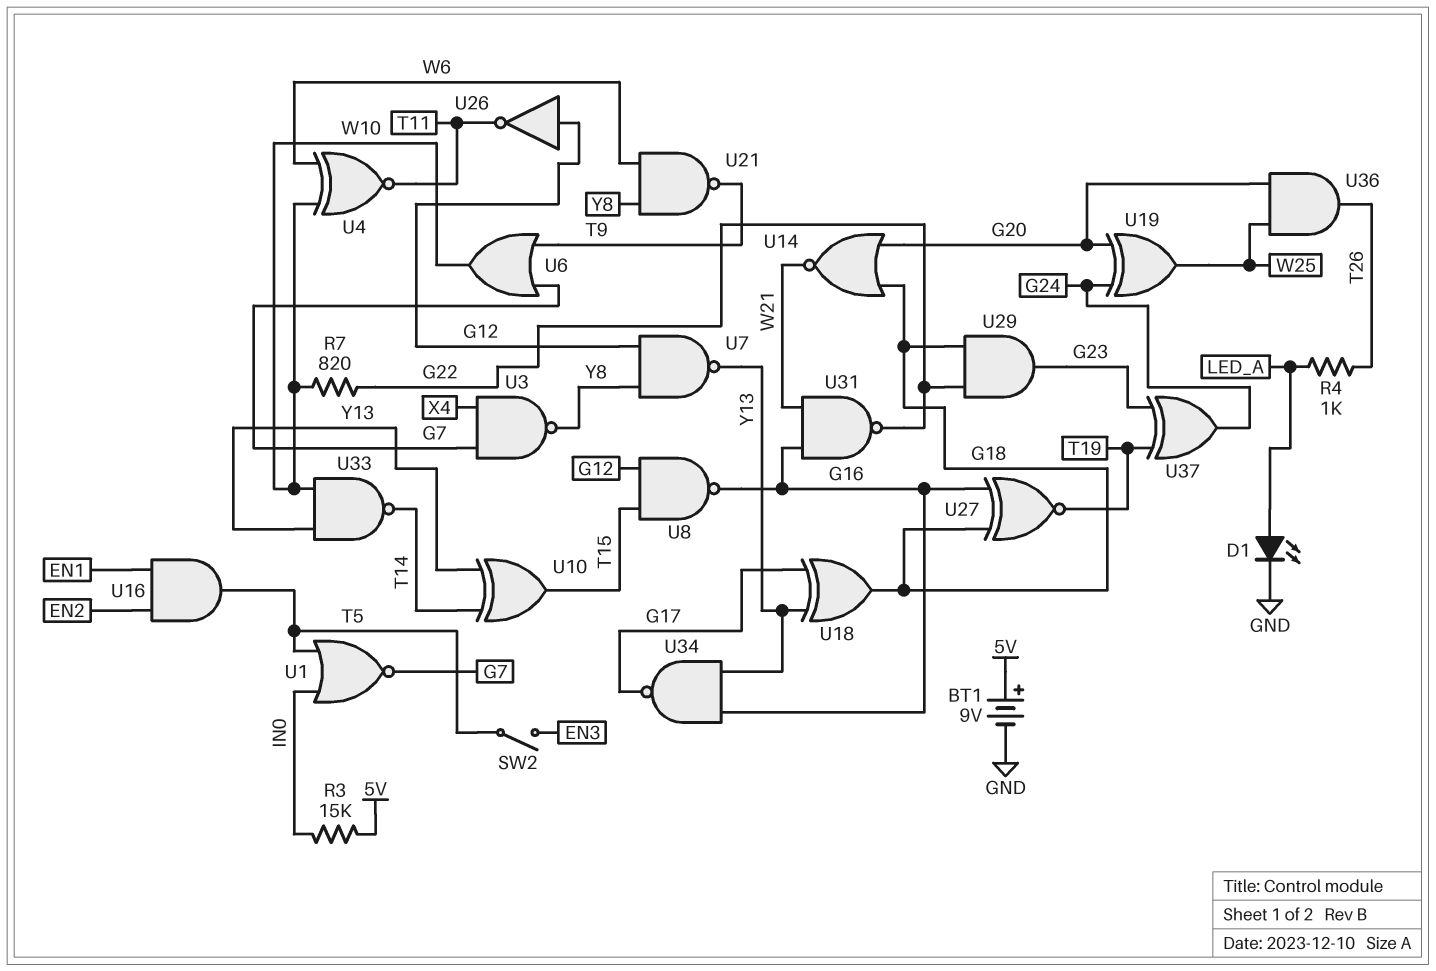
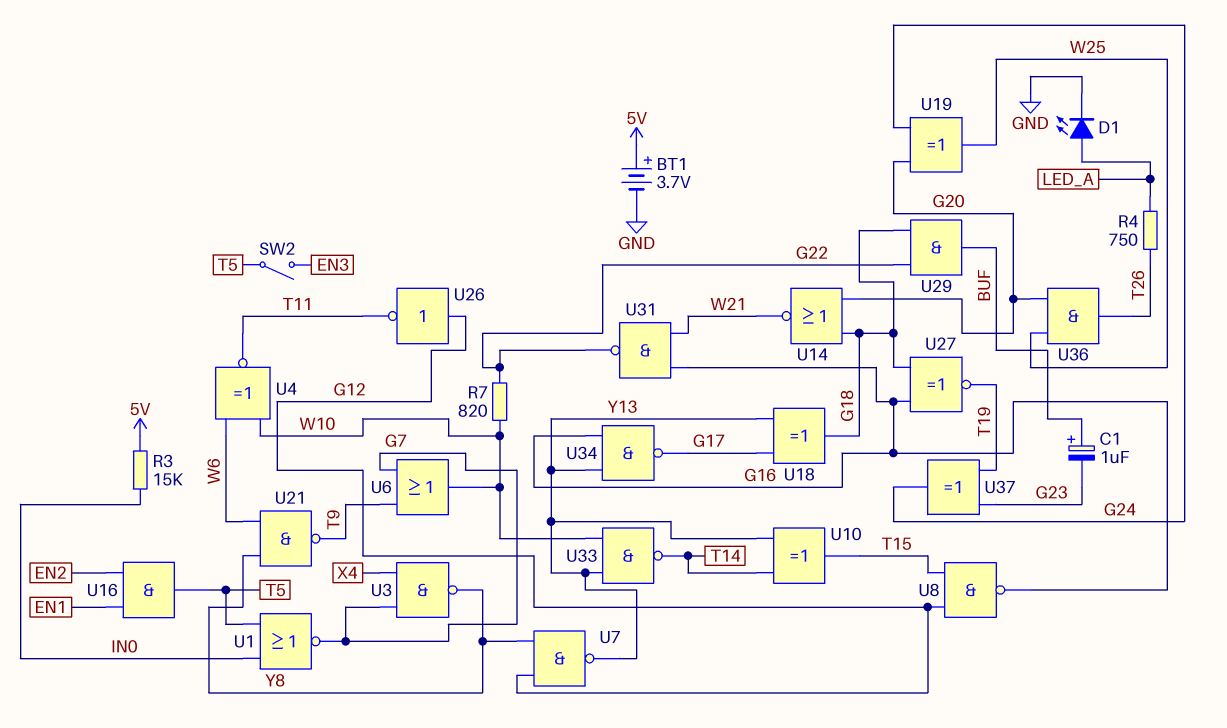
BT1: 9V (plus 5V, minus GND) -> 3.7V (plus 5V, minus GND)
C1: none -> 1uF (plus BUF, minus G23)
R4: 1k (LED_A, T26) -> 750 (LED_A, T26)
U29: AND (in G18, in G22, out G23) -> AND (in G18, in G22, out BUF)

